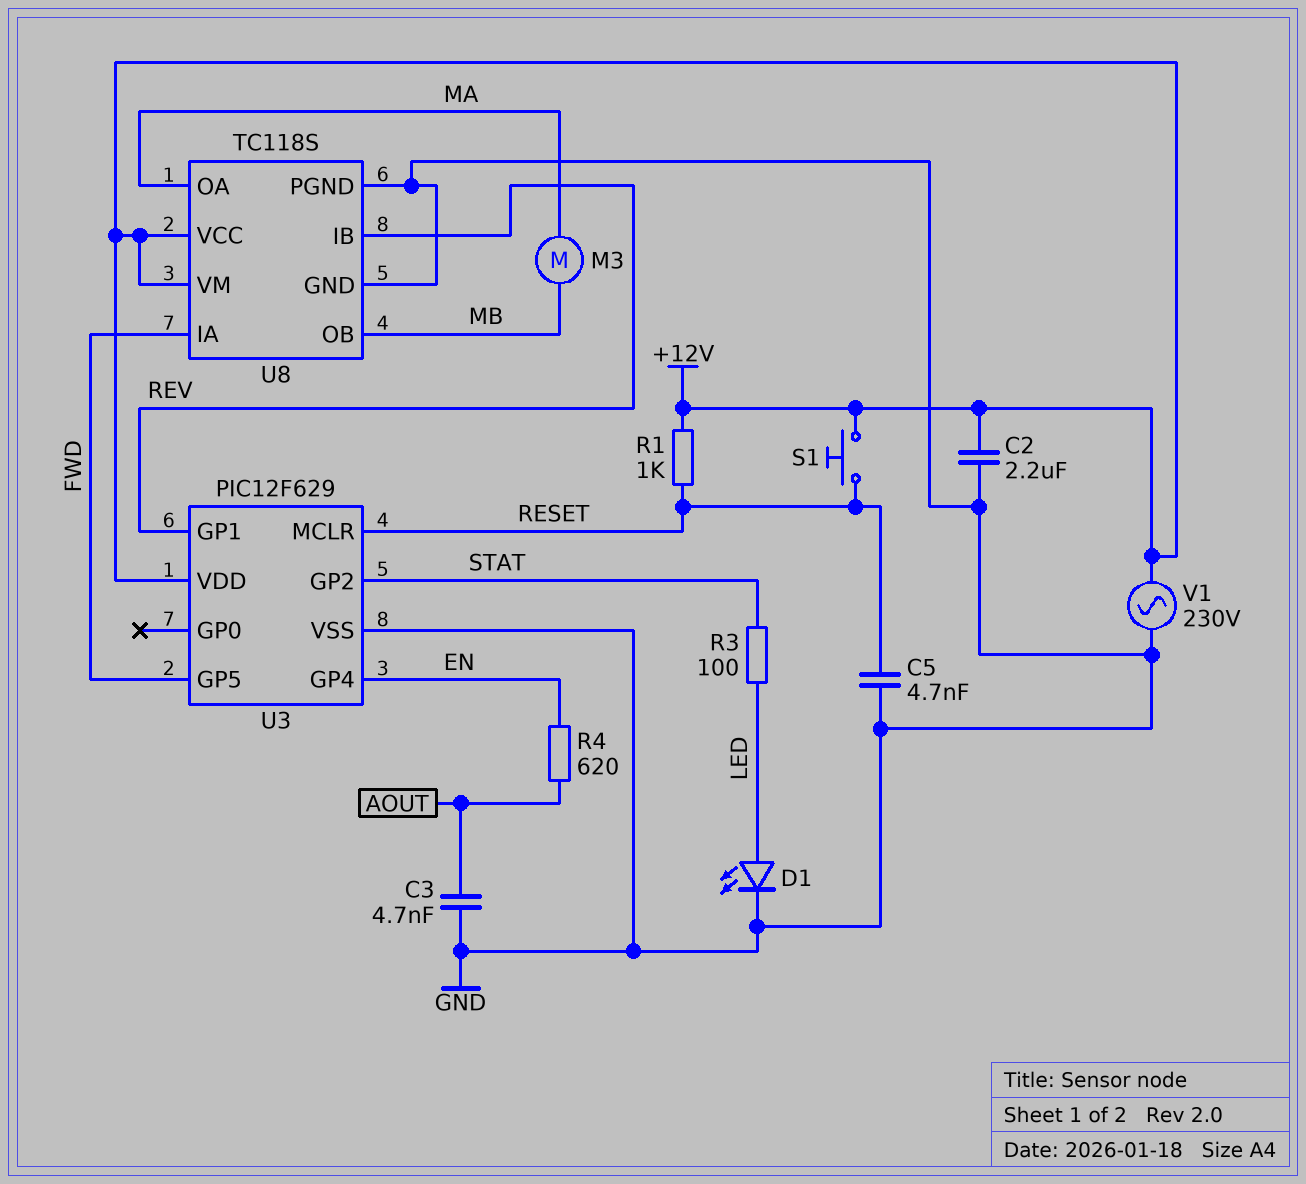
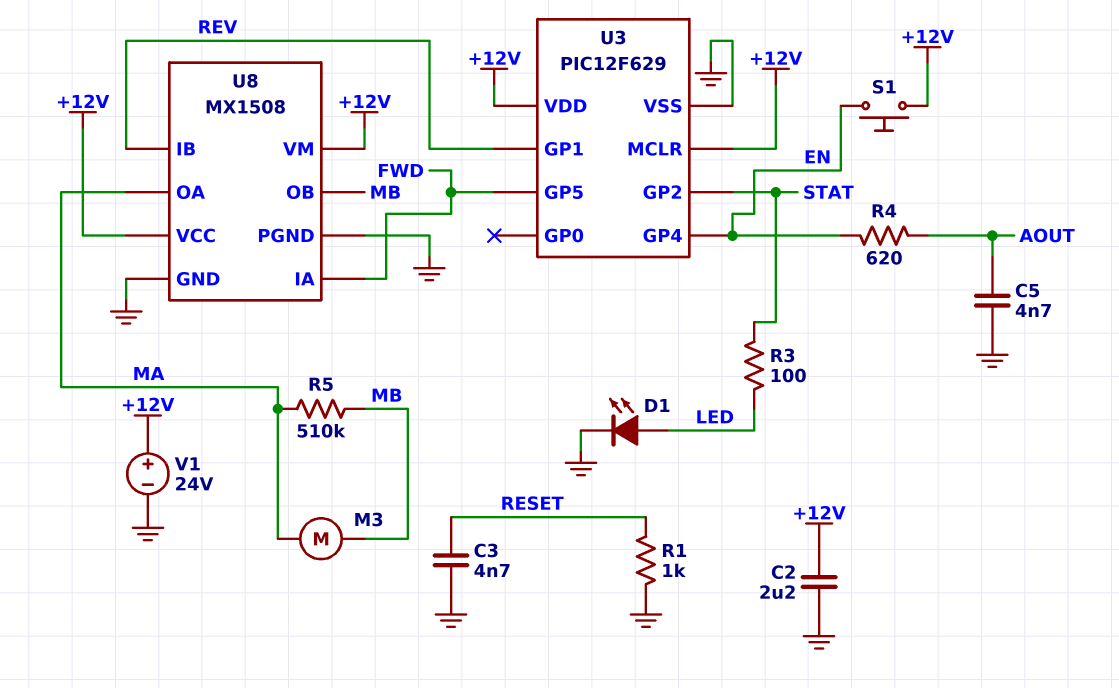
C3: 4.7nF (AOUT, GND) -> 4.7nF (GND, RESET)
C5: 4.7nF (GND, RESET) -> 4.7nF (AOUT, GND)
R1: 1k (+12V, RESET) -> 1k (GND, RESET)
R5: none -> 510k (MA, MB)
S1: button (+12V, RESET) -> button (+12V, EN)
U3 pin MCLR: RESET -> +12V
U8: TC118S -> MX1508
V1: AC 230V (+12V, GND) -> 24V (plus +12V, minus GND)

